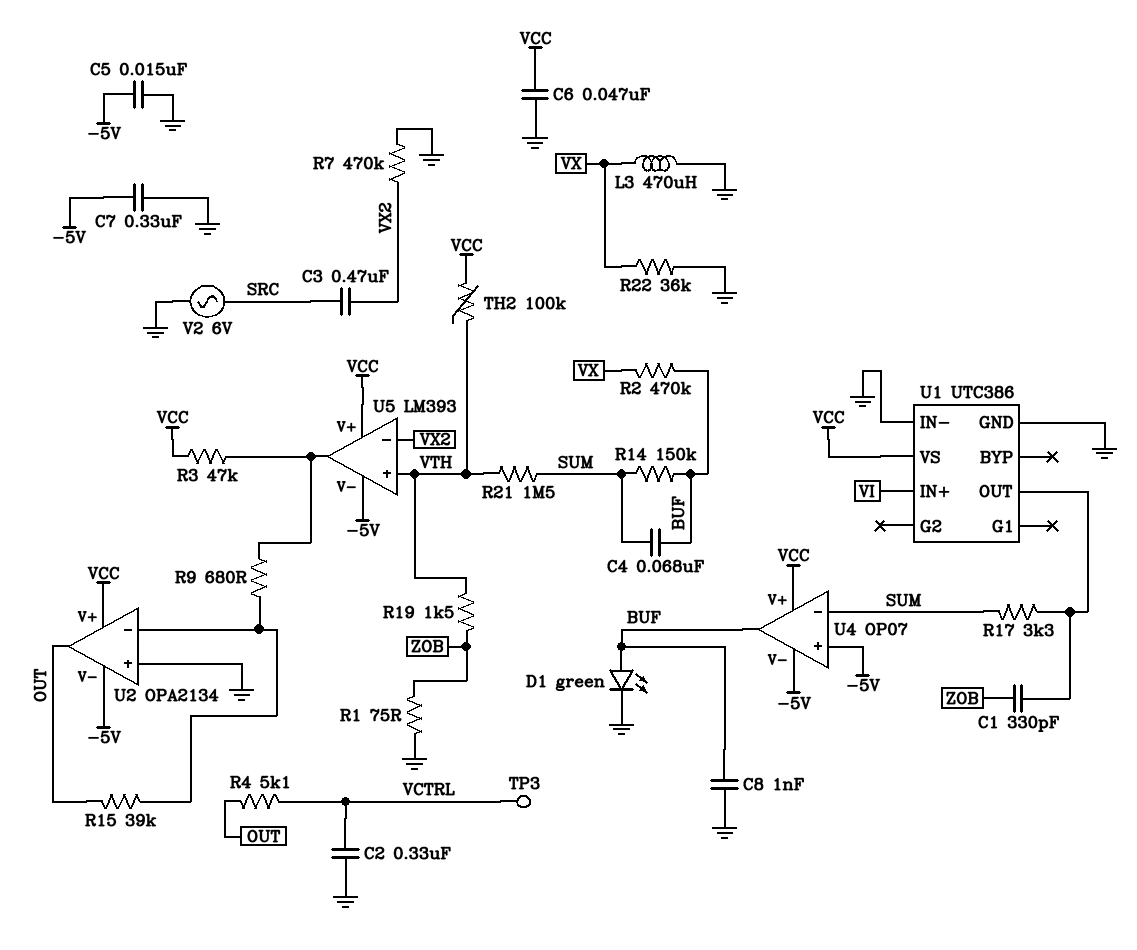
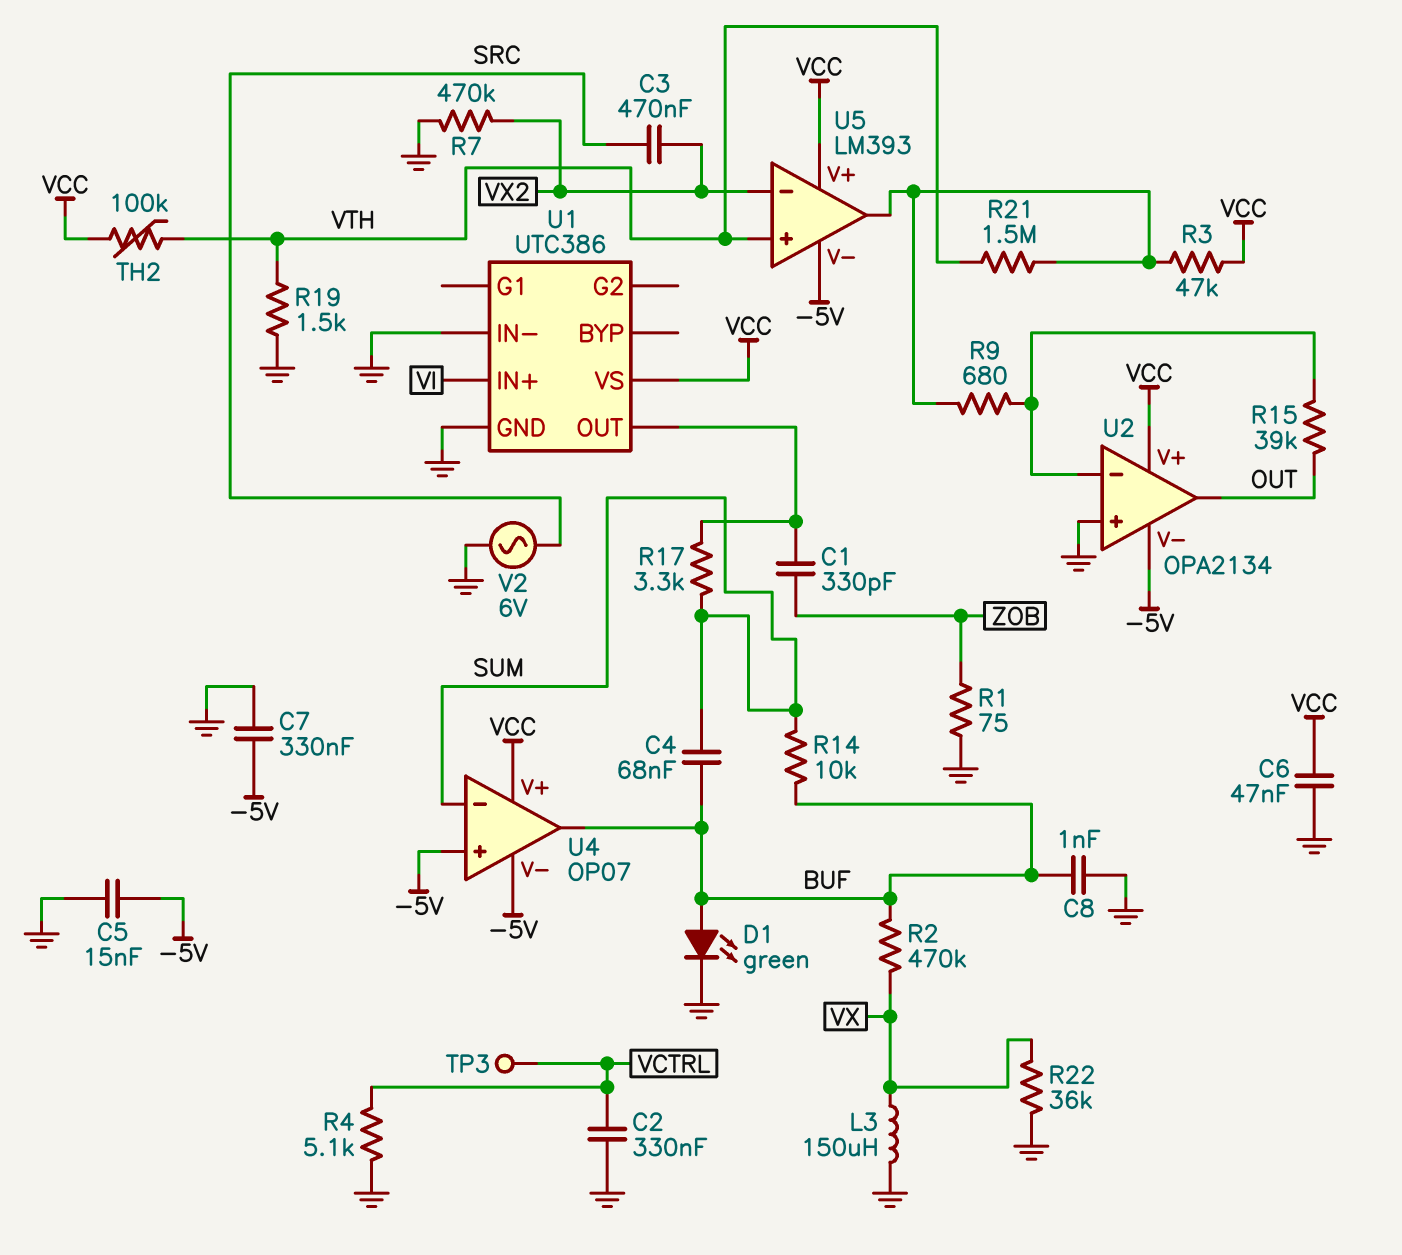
L3: 470uH (GND, VX) -> 150uH (GND, VX)
R4: 5.1k (OUT, VCTRL) -> 5.1k (GND, VCTRL)
R14: 150k (BUF, SUM) -> 10k (BUF, SUM)
R19: 1.5k (VTH, ZOB) -> 1.5k (GND, VTH)
R21: 1.5M (SUM, VTH) -> 1.5M (U5/out, VTH)

